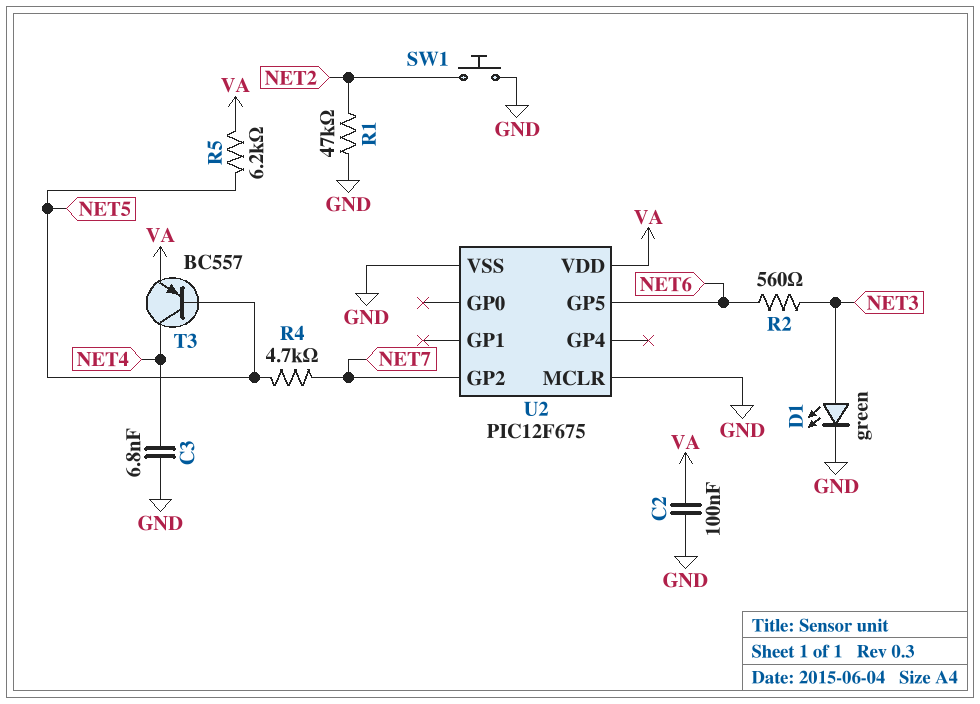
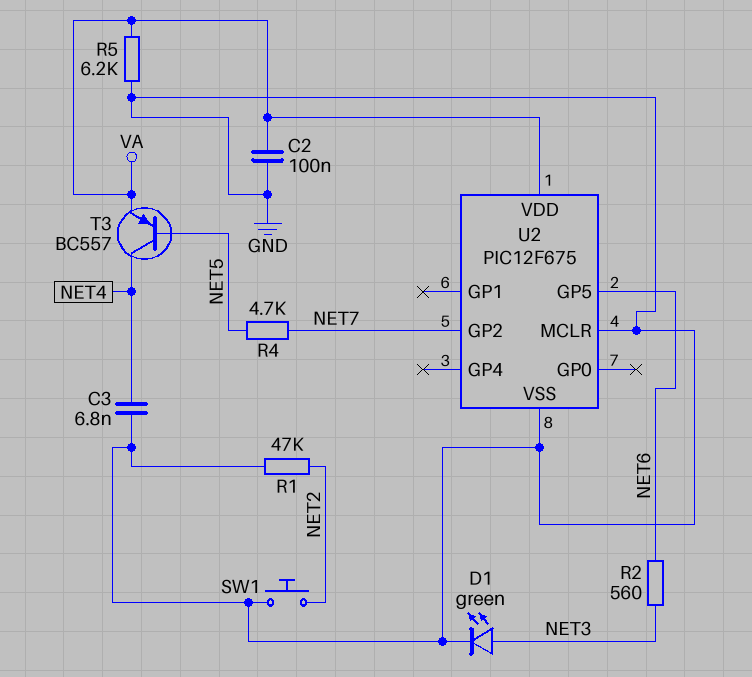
R5: 6.2k (NET5, VA) -> 6.2k (GND, VA)

